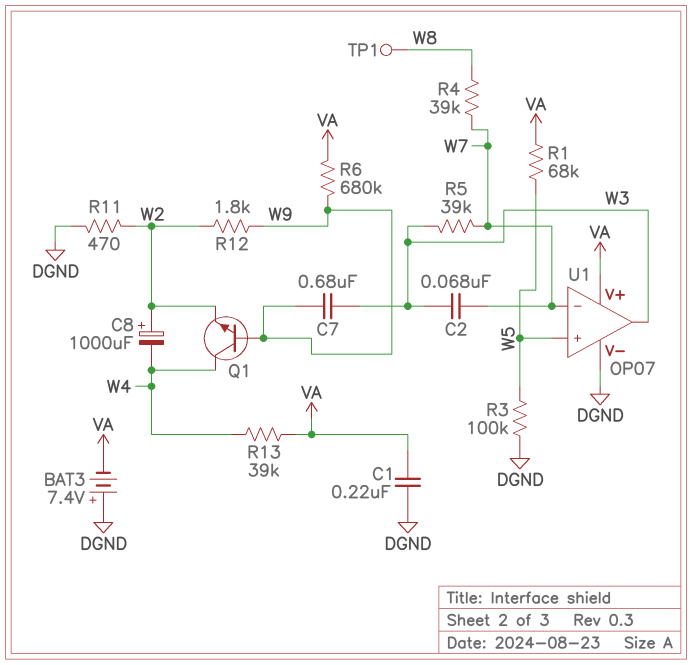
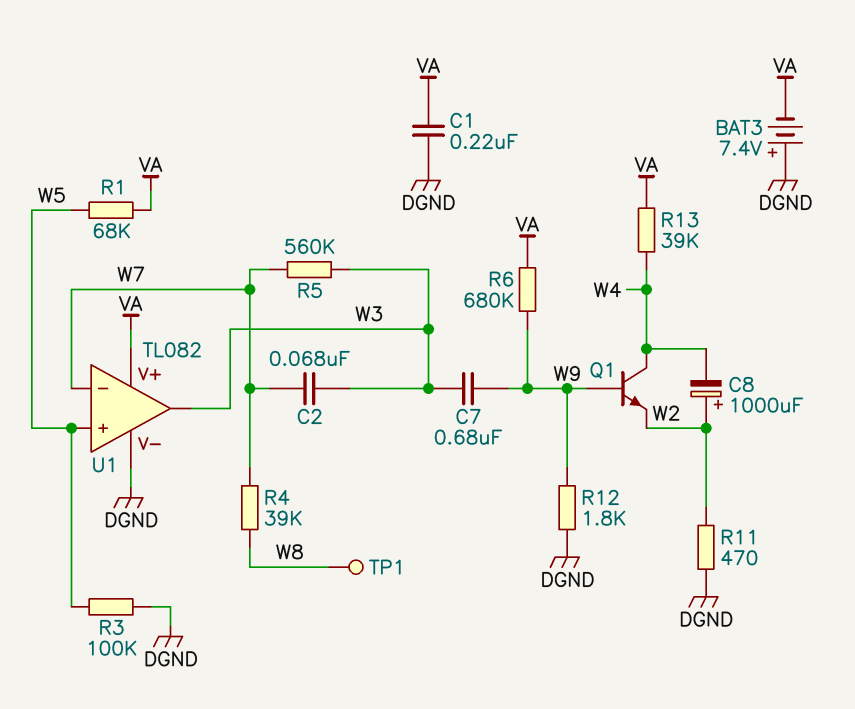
R5: 39k (W3, W7) -> 560k (W3, W7)
R12: 1.8k (W2, W9) -> 1.8k (DGND, W9)
U1: OP07 -> TL082

